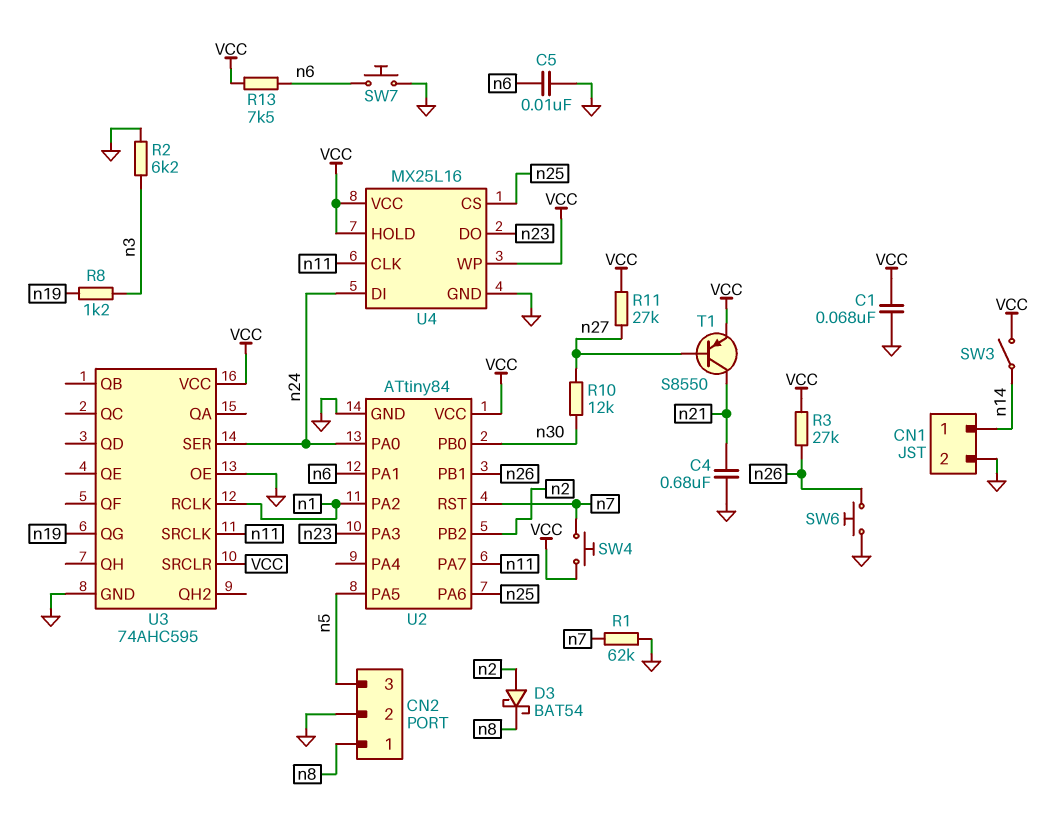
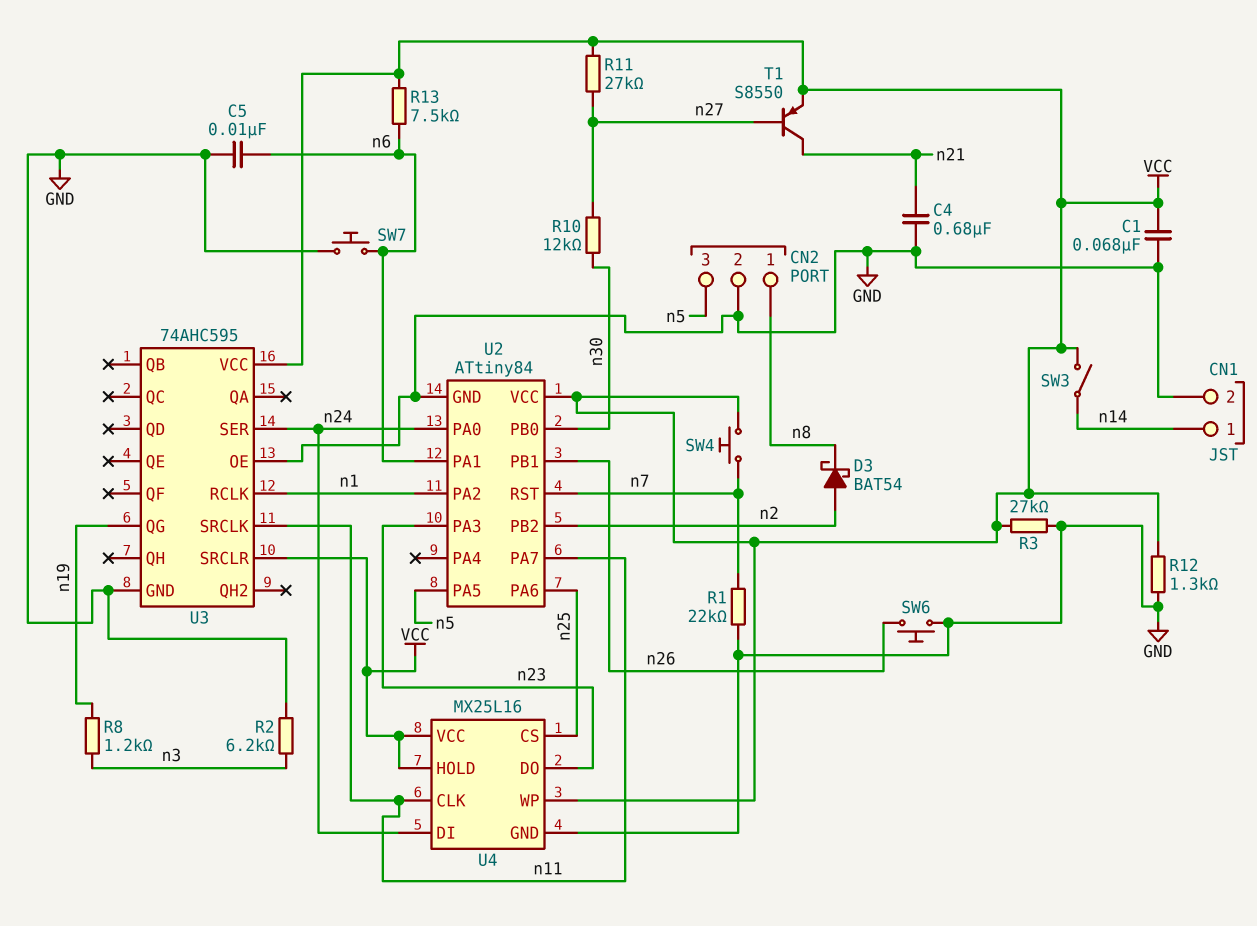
R1: 62k (GND, n7) -> 22k (GND, n7)
R3: 27k (VCC, n26) -> 27k (GND, VCC)
R12: none -> 1.3k (GND, VCC)

